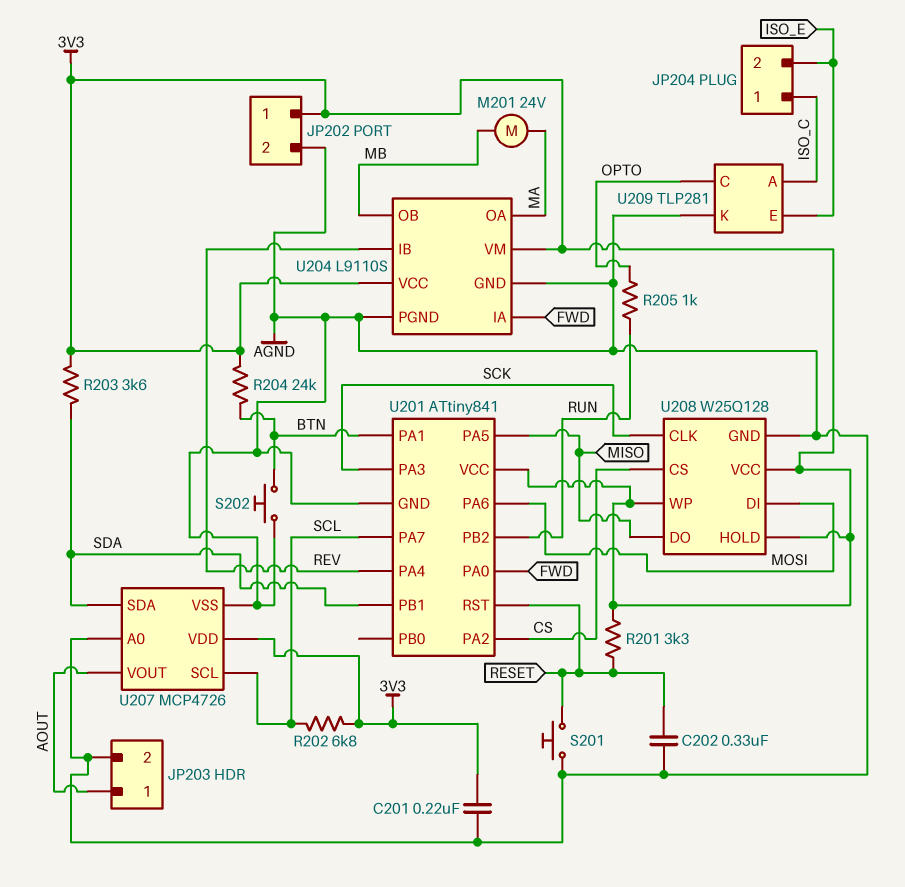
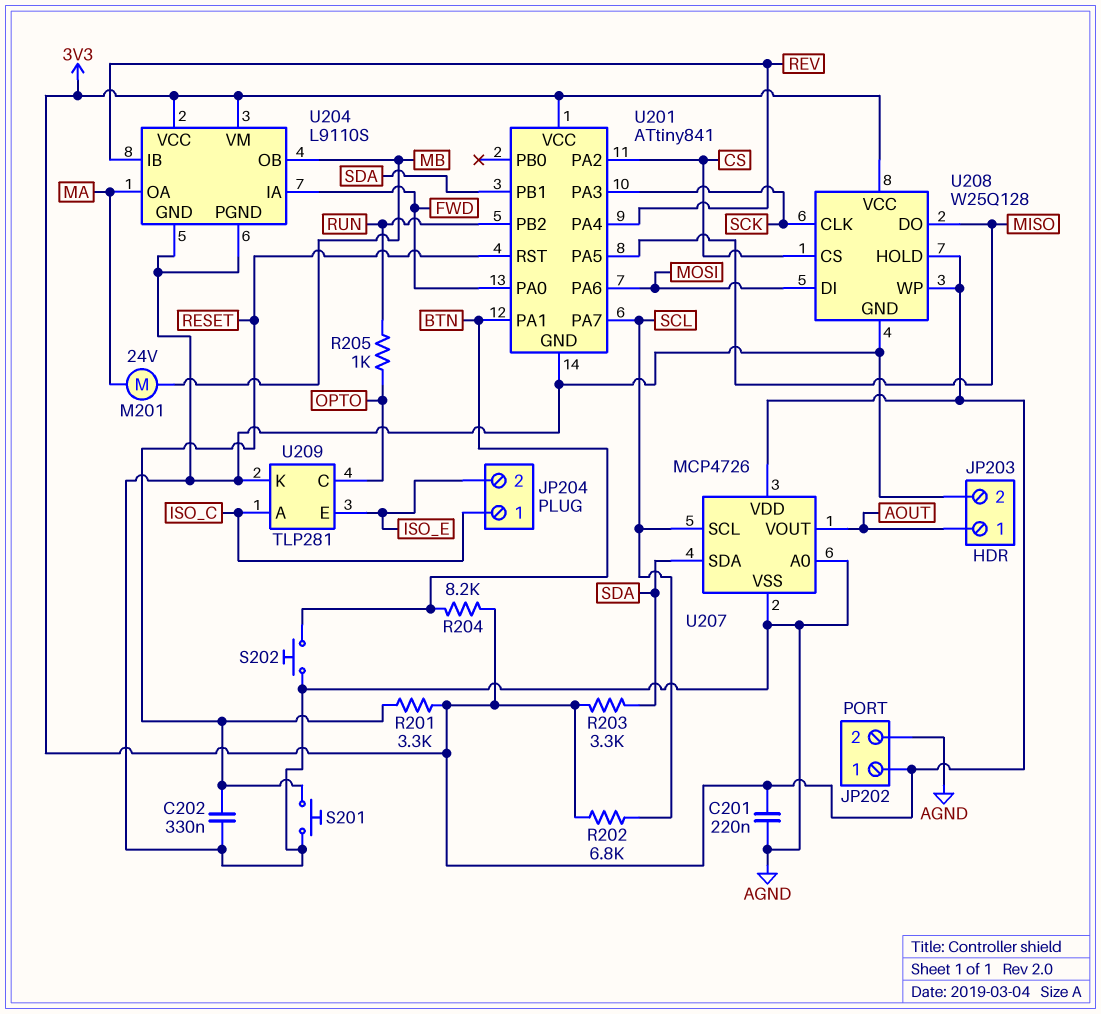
R203: 3.6k (3V3, SDA) -> 3.3k (3V3, SDA)
R204: 24k (3V3, BTN) -> 8.2k (3V3, BTN)

